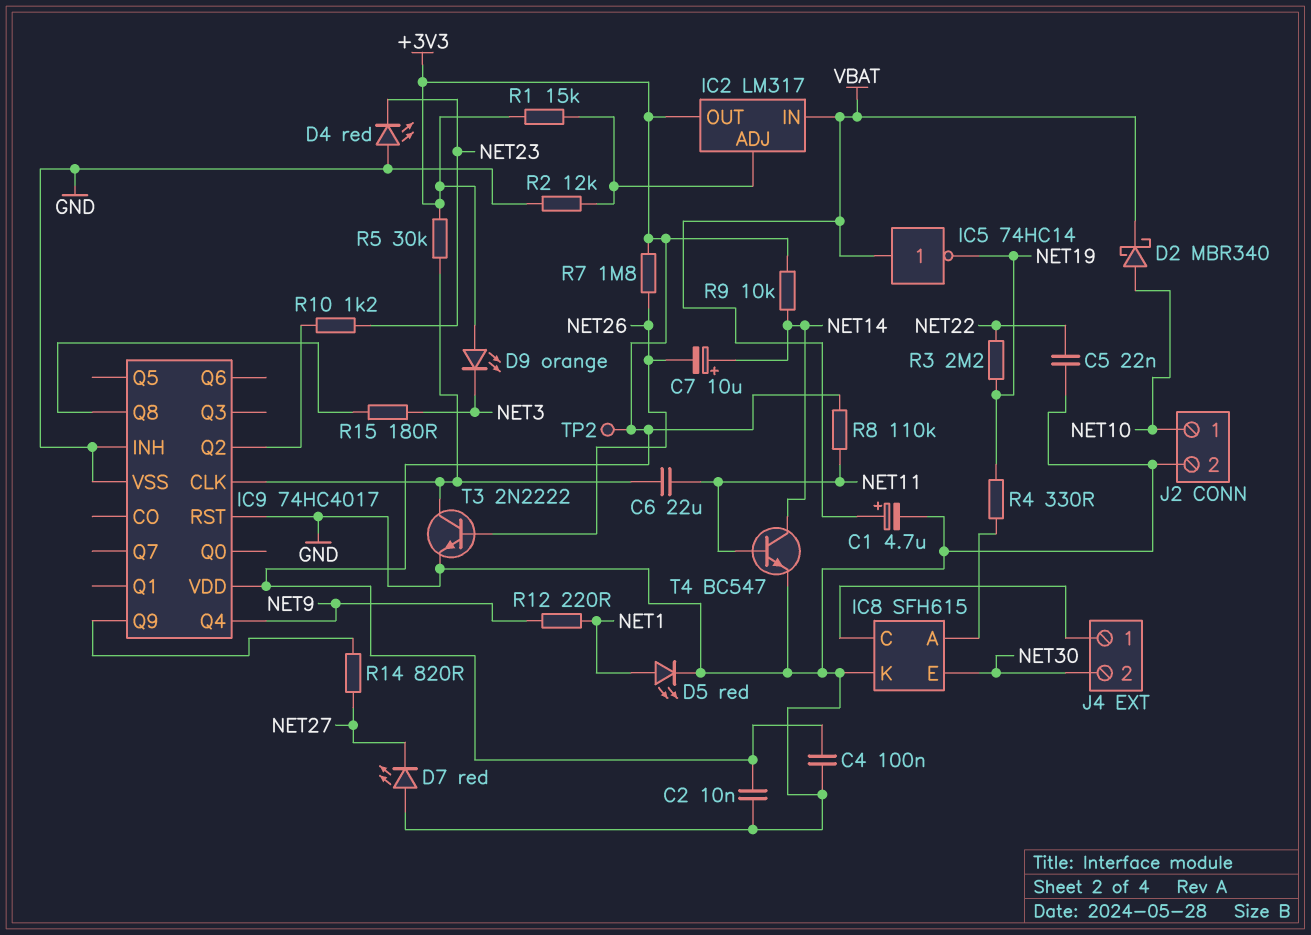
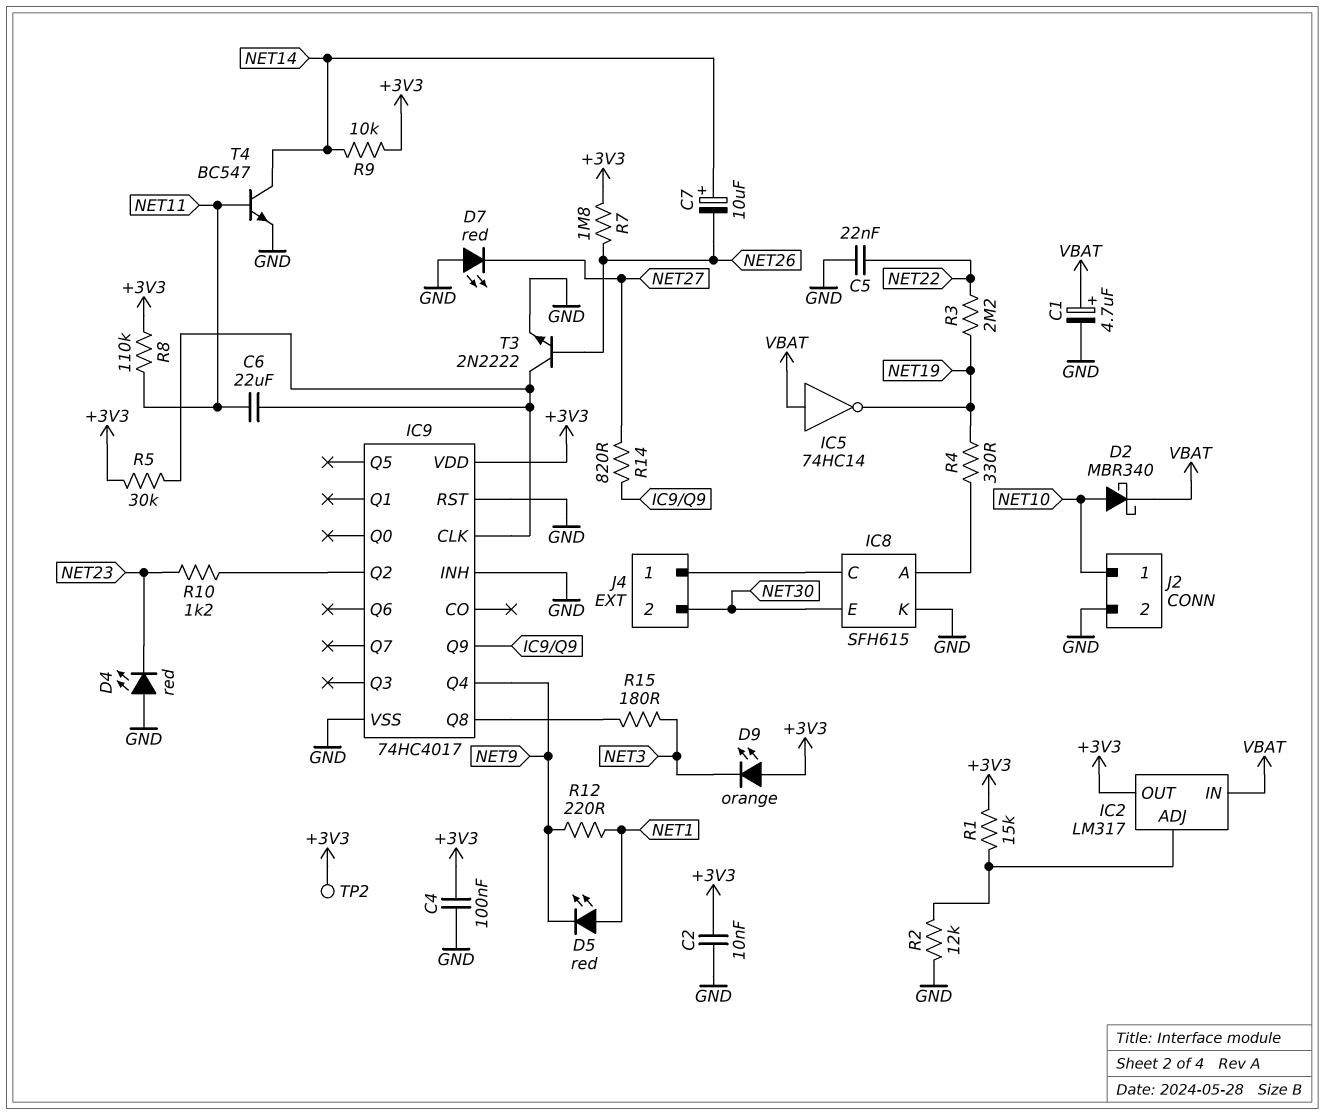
D5: LED red (A NET1, K GND) -> LED red (A NET1, K NET9)

